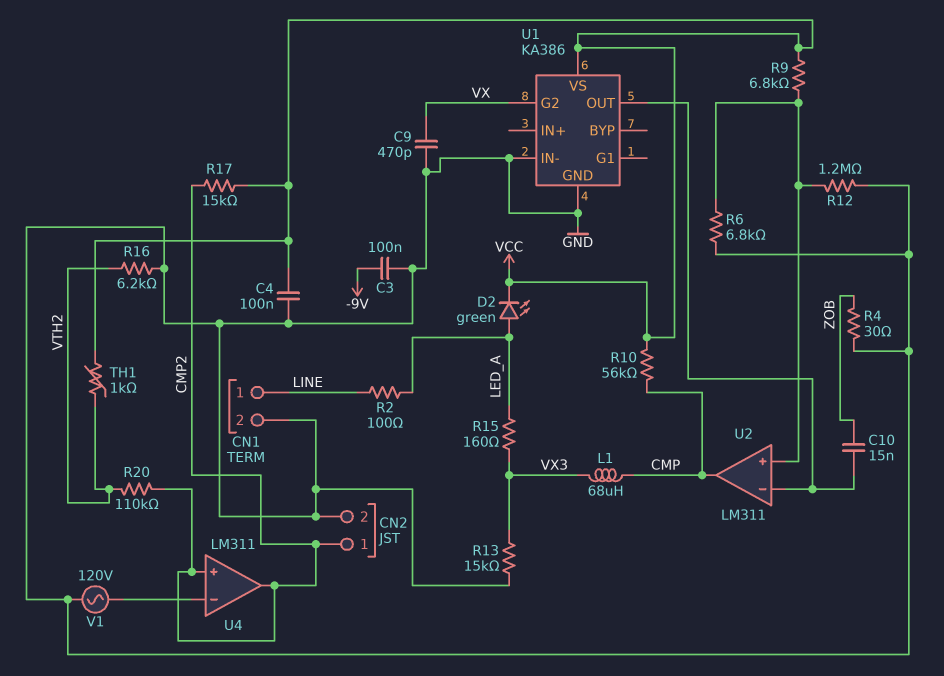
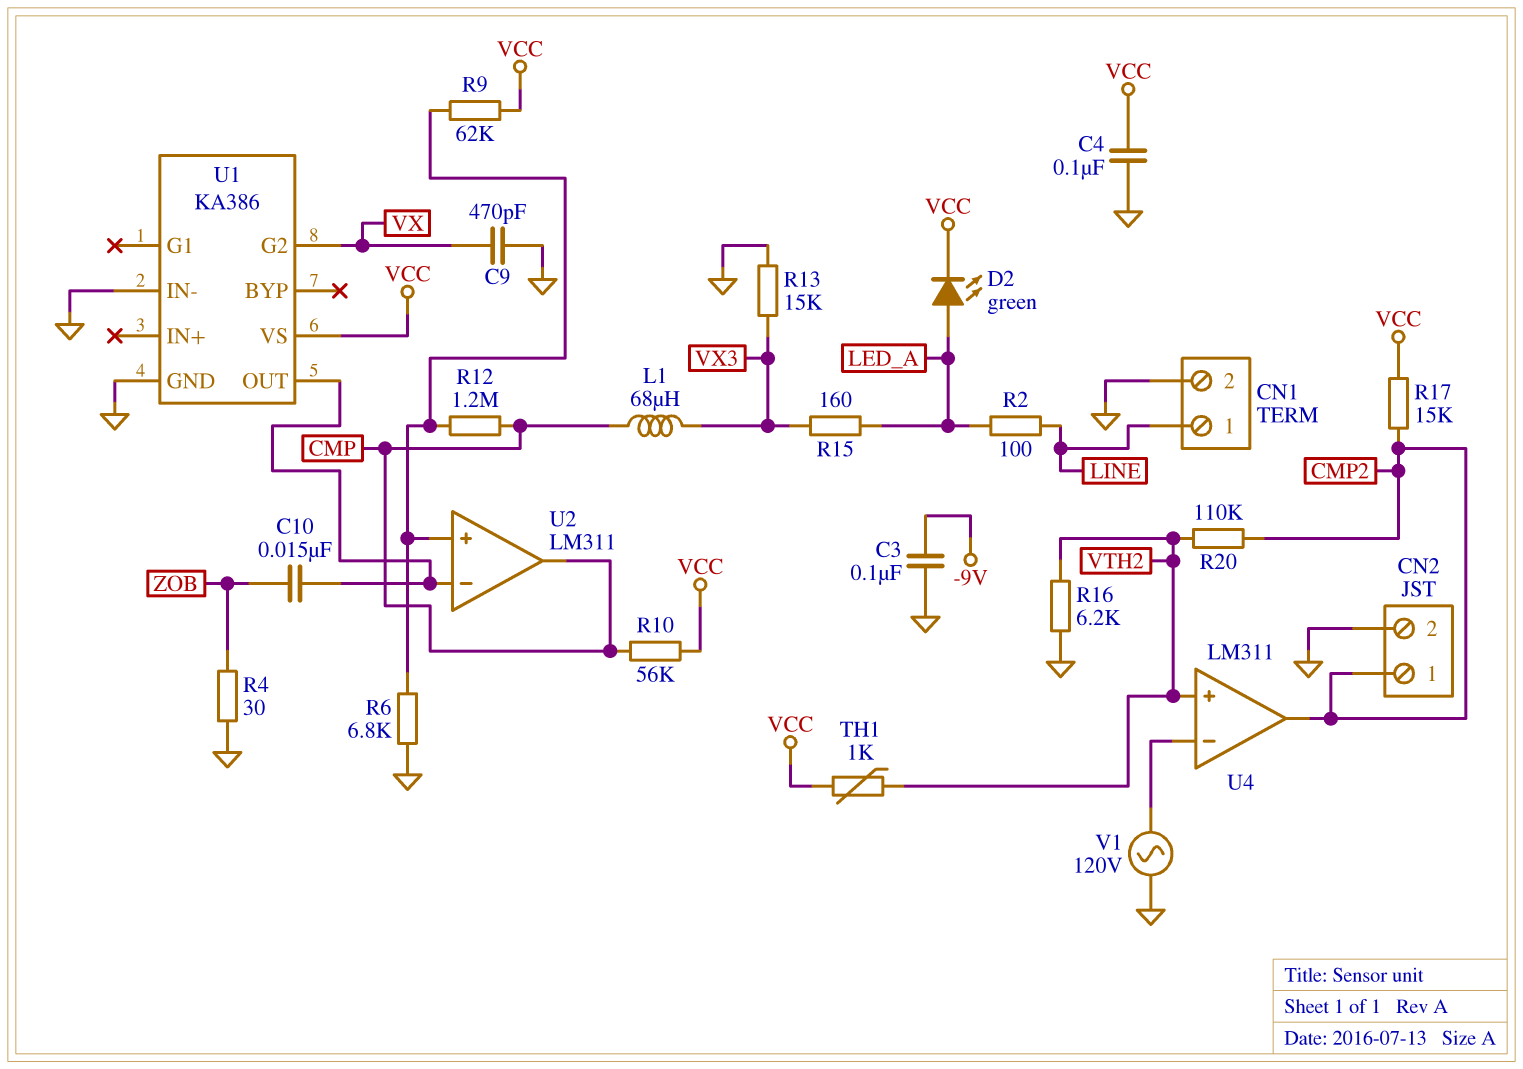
R9: 6.8k (U2/in+, VCC) -> 62k (U2/in+, VCC)
R12: 1.2M (GND, U2/in+) -> 1.2M (CMP, U2/in+)
U4 pin in+: CMP2 -> VTH2

